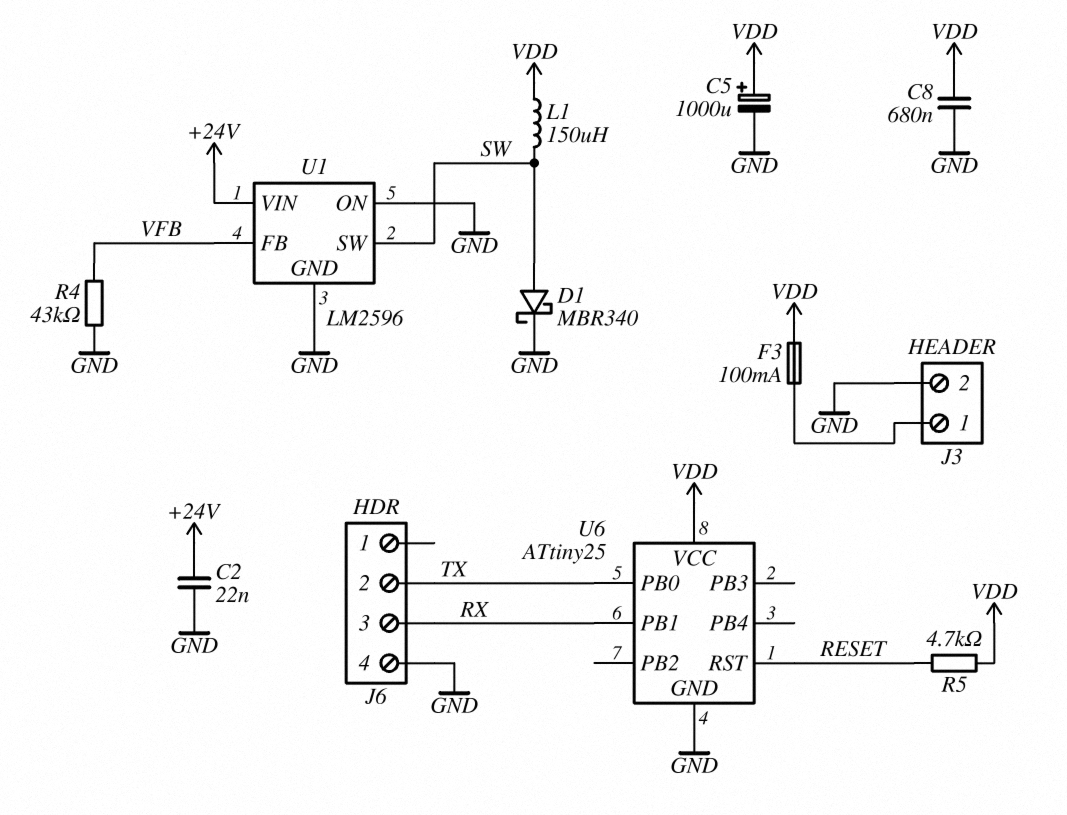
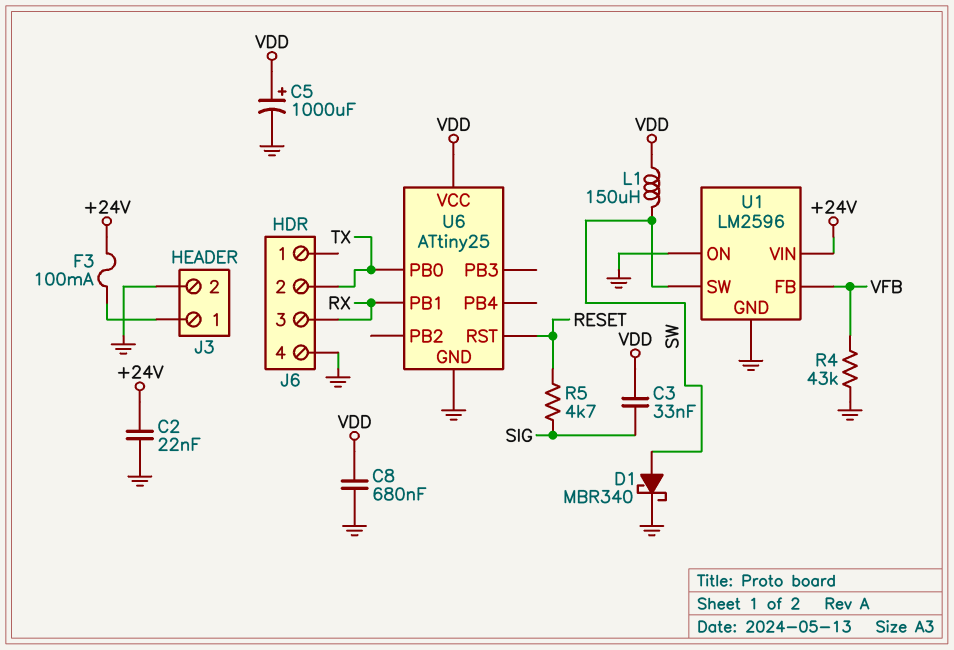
C3: none -> 33nF (SIG, VDD)
F3: 100mA (J3/1, VDD) -> 100mA (+24V, J3/1)
R5: 4.7k (RESET, VDD) -> 4.7k (RESET, SIG)

